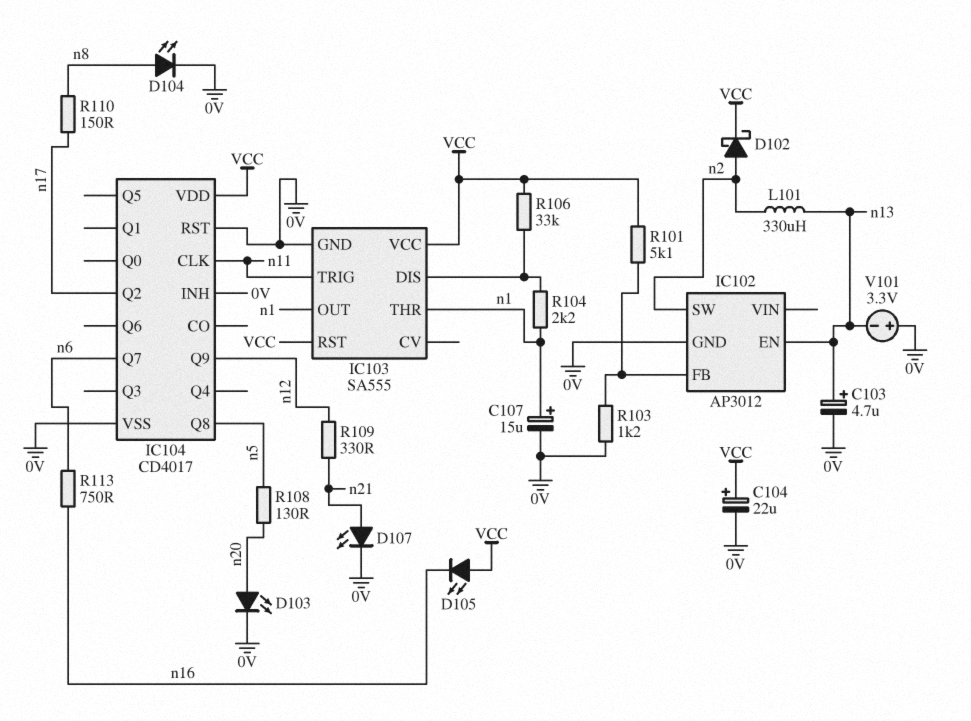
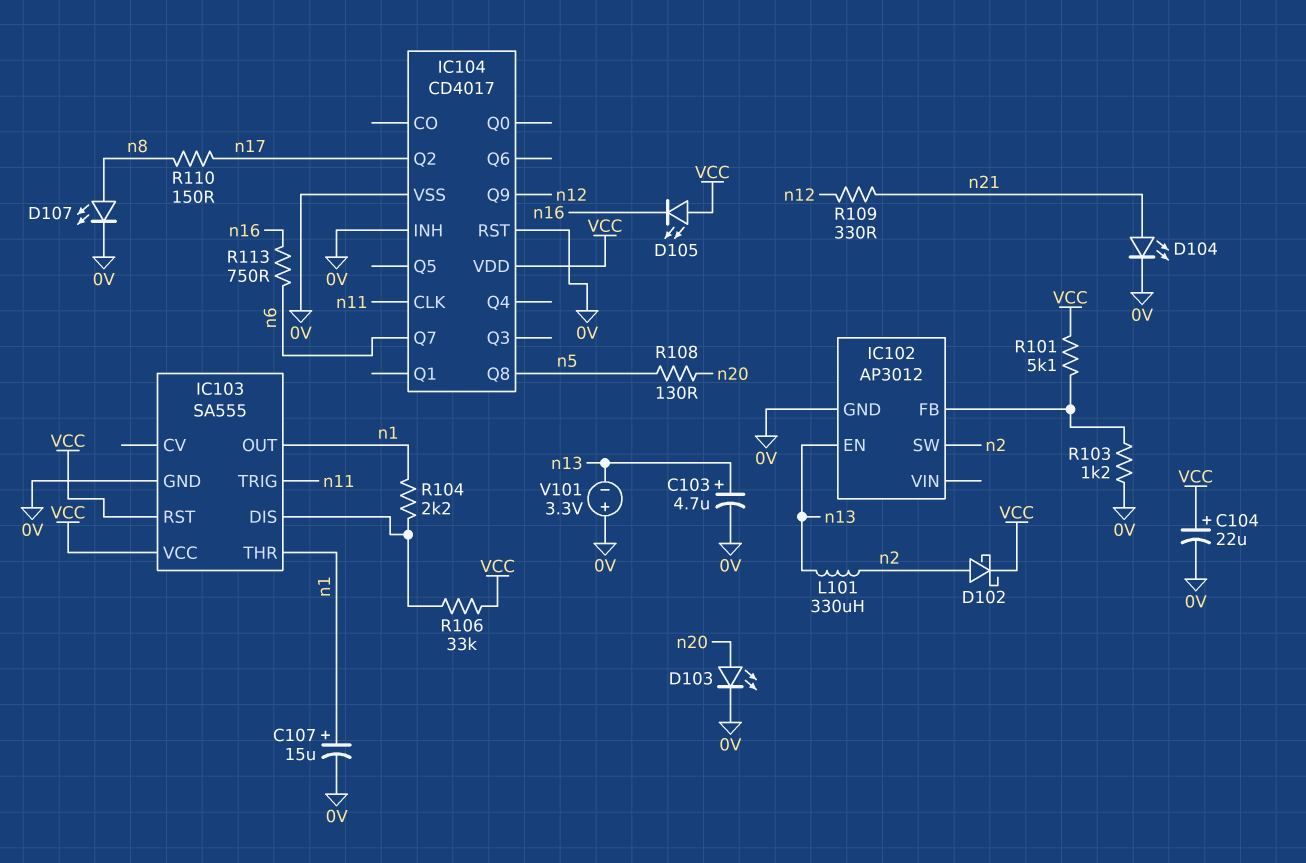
D104: LED (A n8, K 0V) -> LED (A n21, K 0V)
D107: LED (A n21, K 0V) -> LED (A n8, K 0V)

